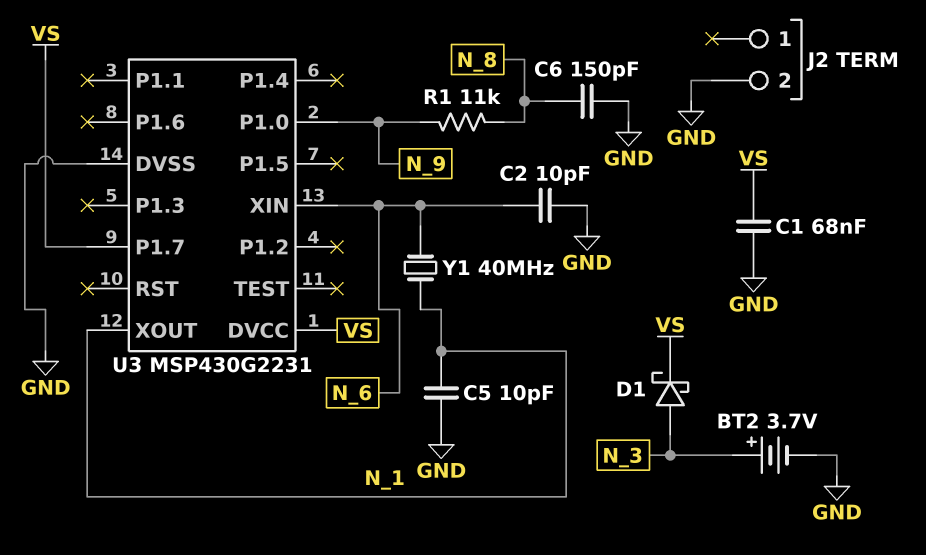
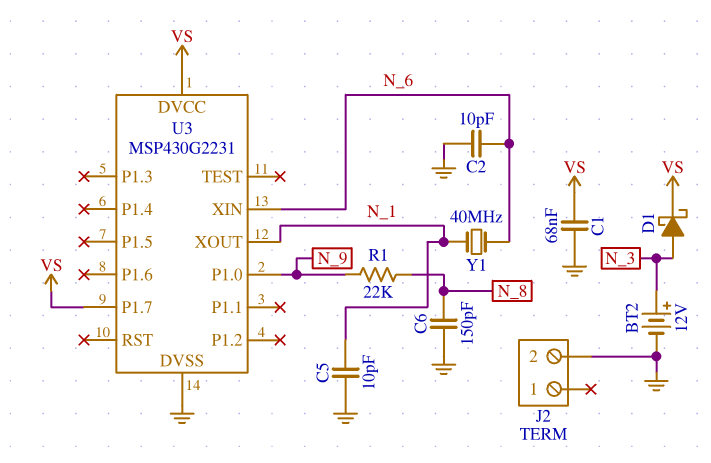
BT2: 3.7V (plus N_3, minus GND) -> 12V (plus N_3, minus GND)
R1: 11k (N_8, N_9) -> 22k (N_8, N_9)

